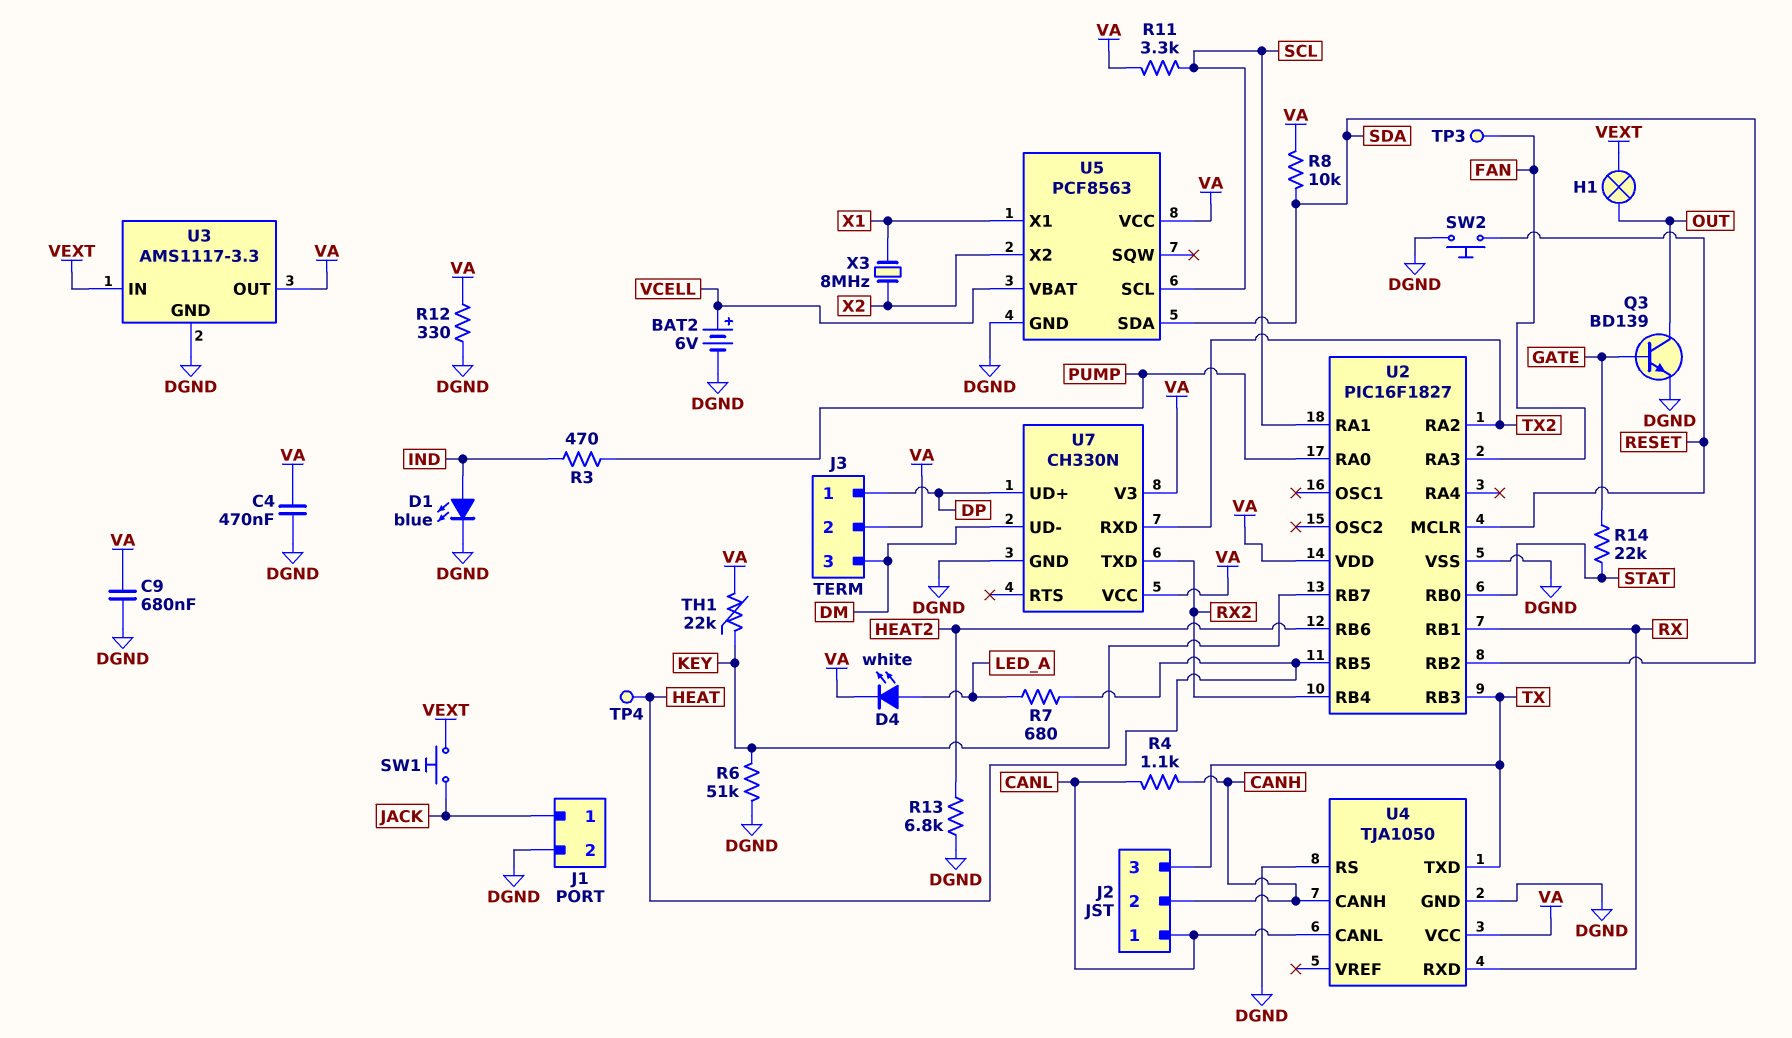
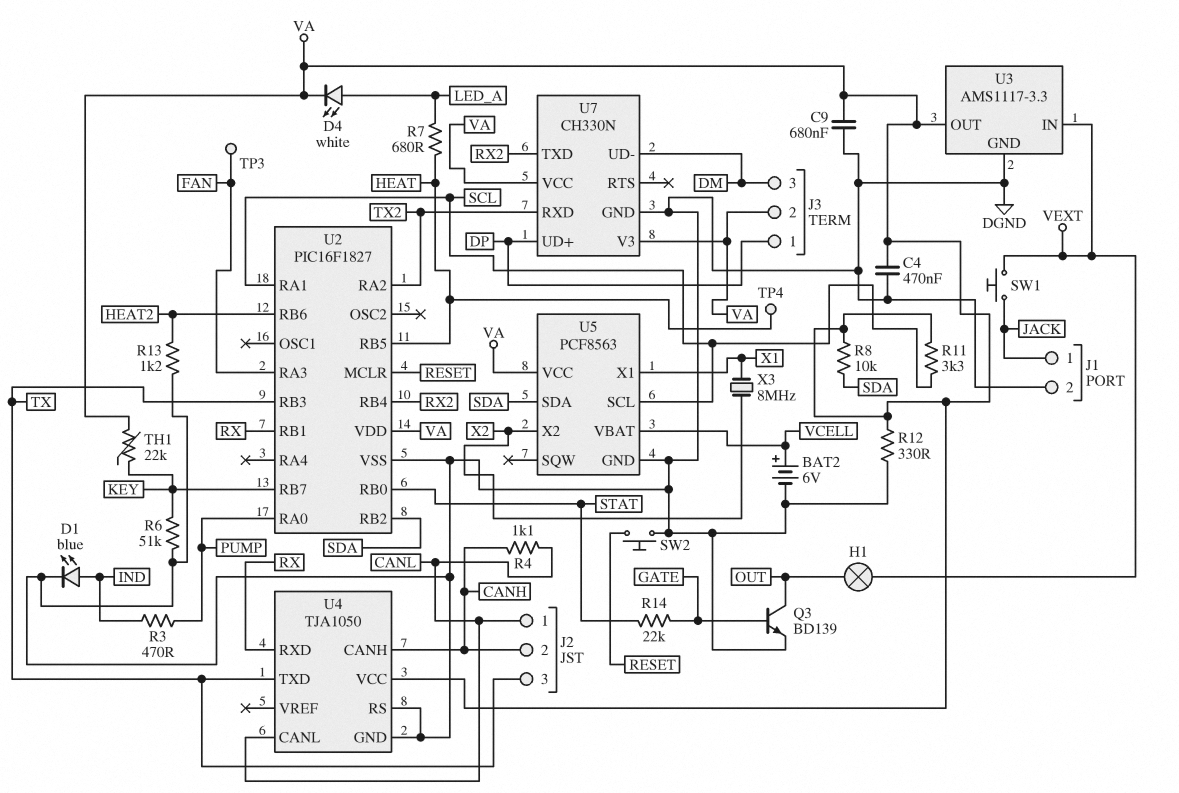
R13: 6.8k (DGND, HEAT2) -> 1.2k (DGND, HEAT2)

